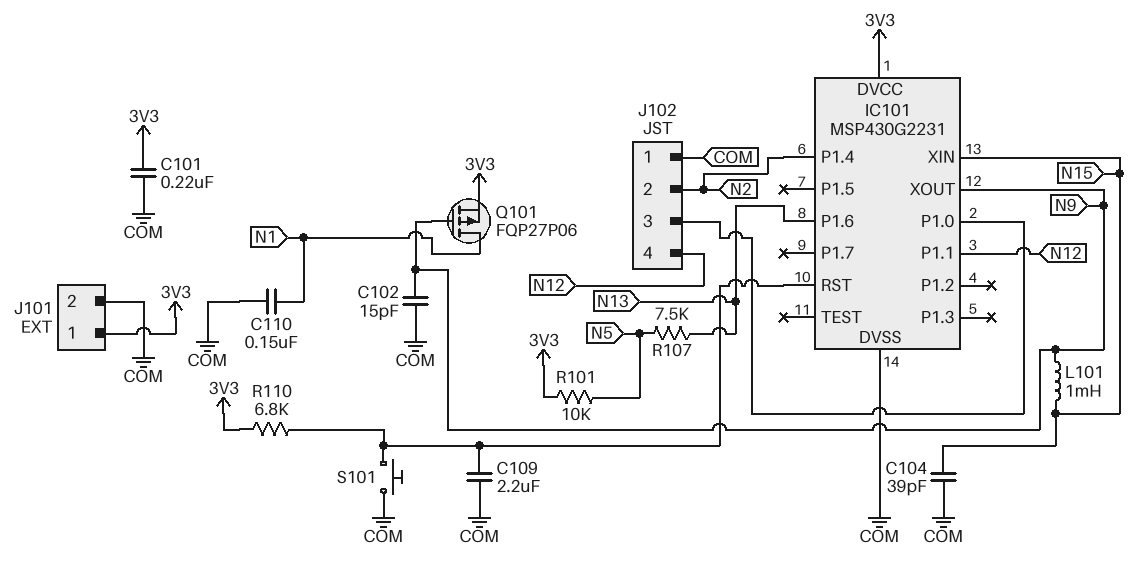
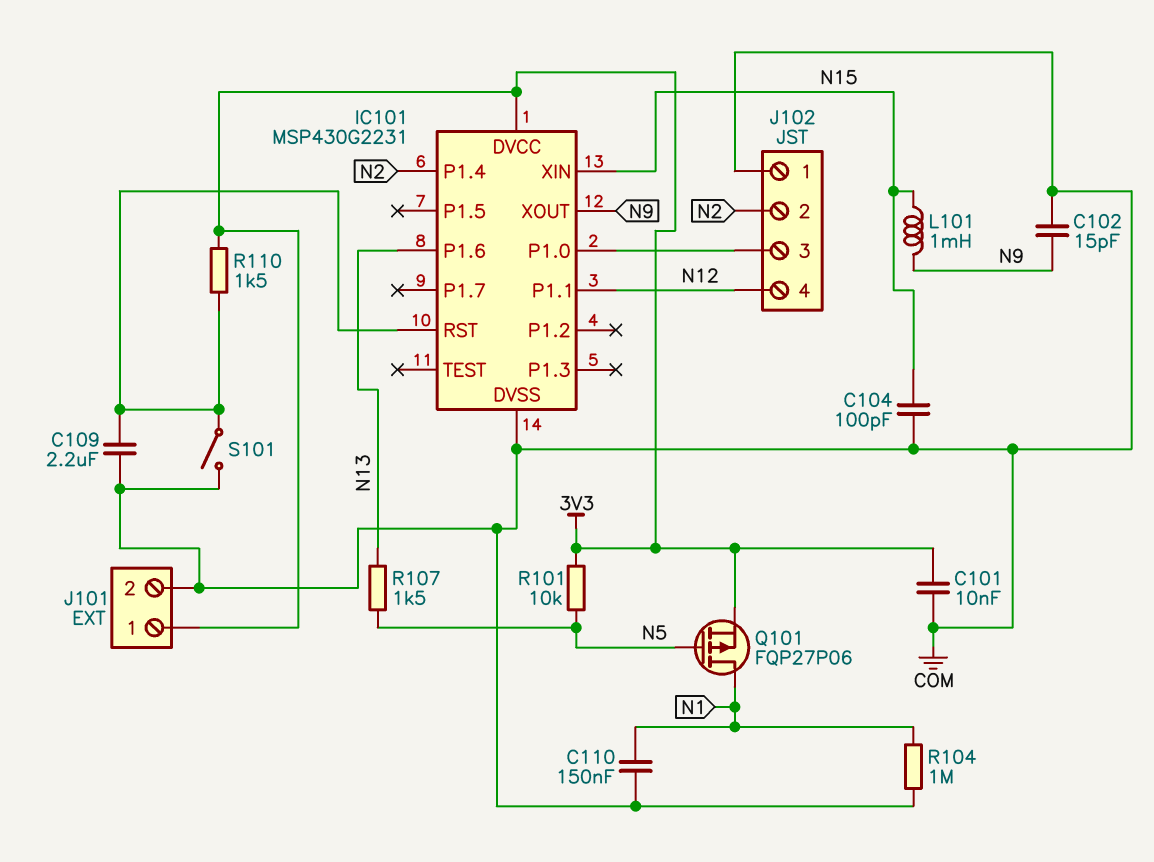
C101: 220nF (3V3, COM) -> 10nF (3V3, COM)
C104: 39pF (COM, N15) -> 100pF (COM, N15)
Q101: PMOS FQP27P06 (G N9, D N1, S 3V3) -> PMOS FQP27P06 (G N5, D N1, S 3V3)
R104: none -> 1M (COM, N1)
R107: 7.5k (N5, N13) -> 1.5k (N5, N13)
R110: 6.8k (3V3, IC101/RST) -> 1.5k (3V3, IC101/RST)
S101: button (COM, IC101/RST) -> switch (COM, IC101/RST)

